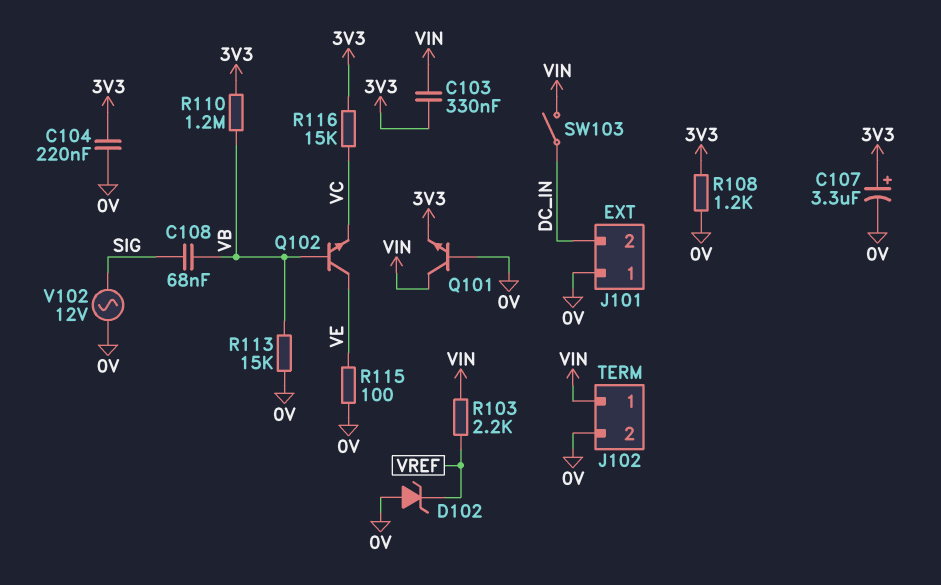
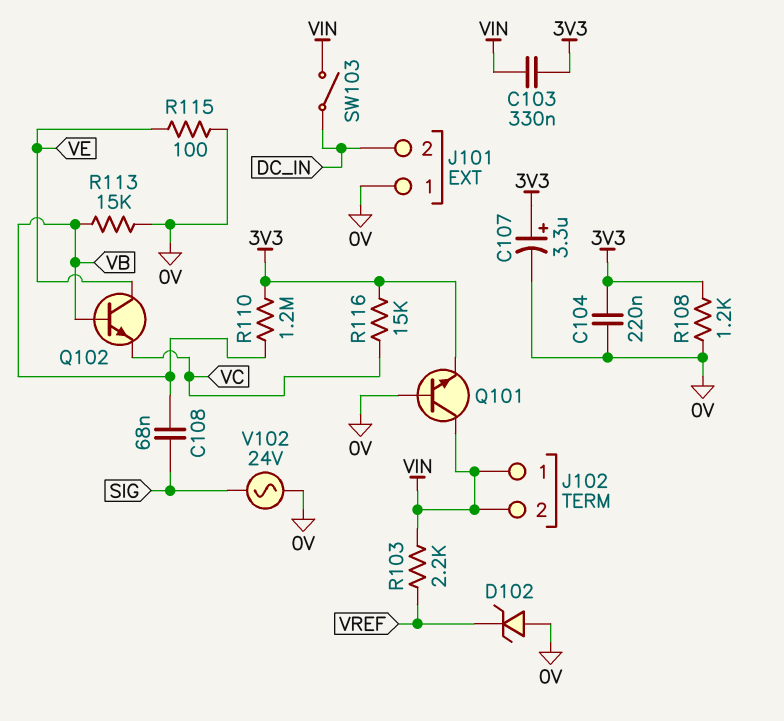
J102 pin 2: 0V -> VIN
V102: AC 12V (0V, SIG) -> AC 24V (0V, SIG)

